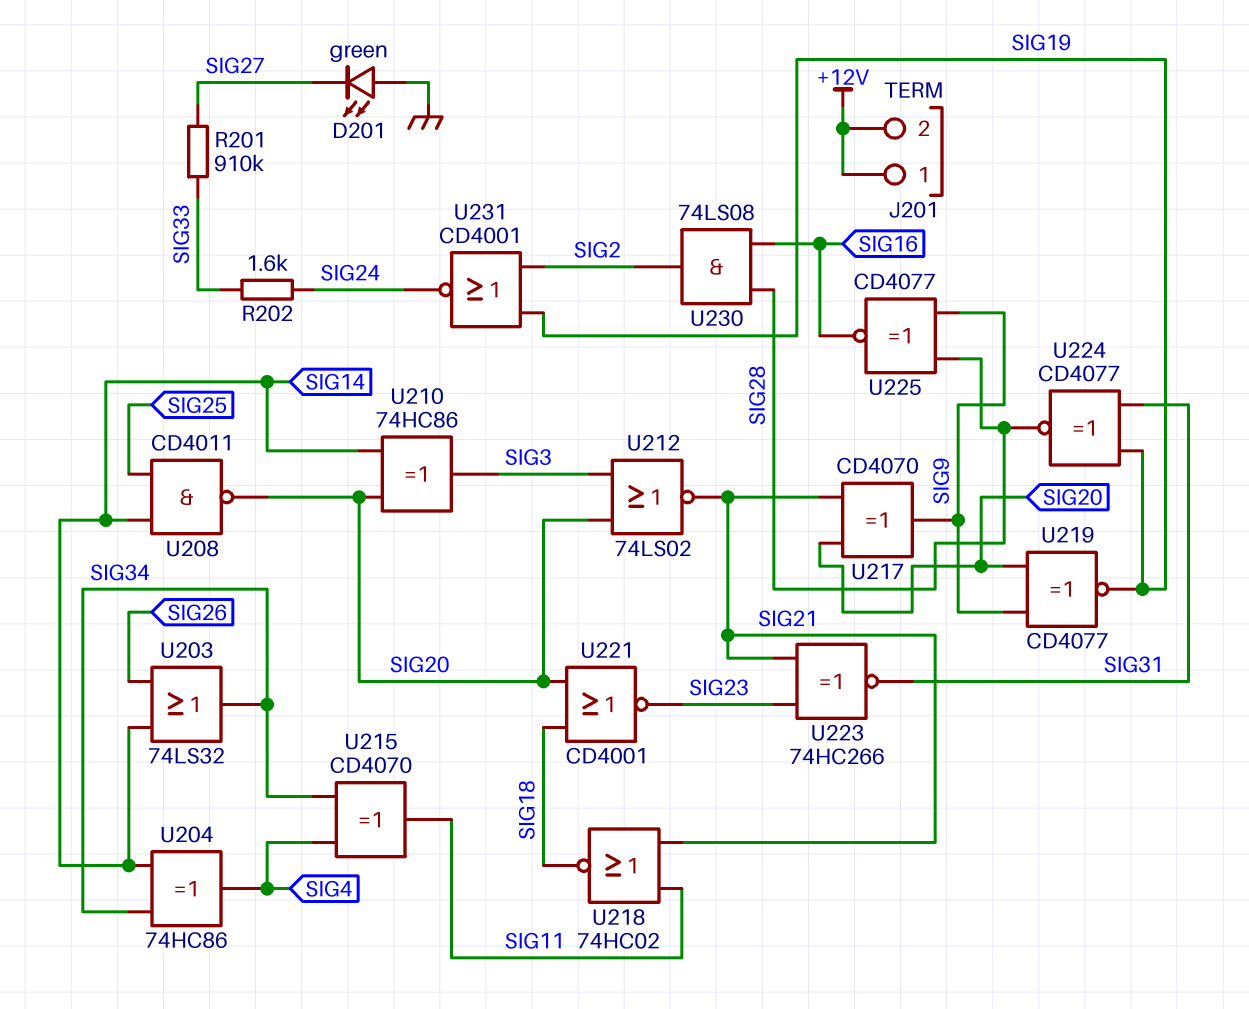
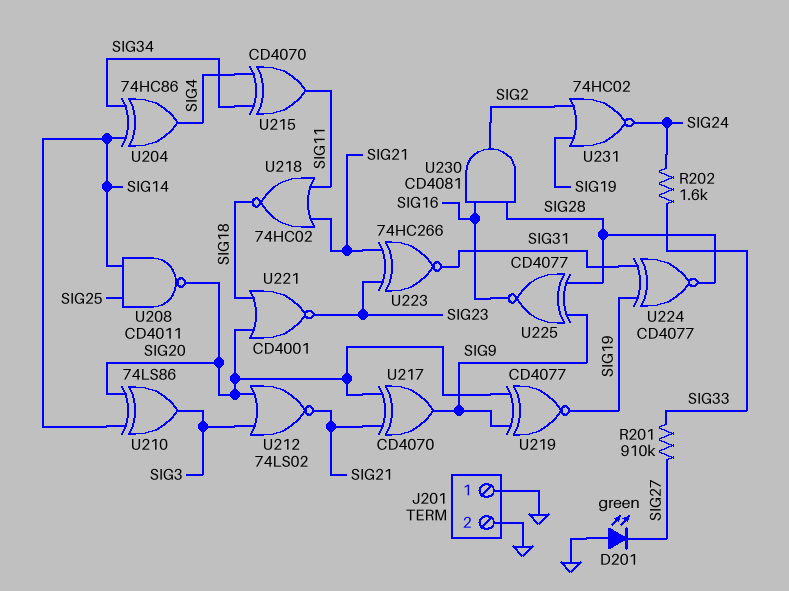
J201 pin 1: +12V -> GND
J201 pin 2: +12V -> GND
U203: OR 74LS32 (in SIG14, in SIG26, out SIG34) -> none
U210: XOR 74HC86 (in SIG14, in SIG20, out SIG3) -> XOR 74LS86 (in SIG14, in SIG20, out SIG3)
U230: AND 74LS08 (in SIG16, in SIG28, out SIG2) -> AND CD4081 (in SIG16, in SIG28, out SIG2)
U231: NOR CD4001 (in SIG2, in SIG19, out SIG24) -> NOR 74HC02 (in SIG2, in SIG19, out SIG24)

